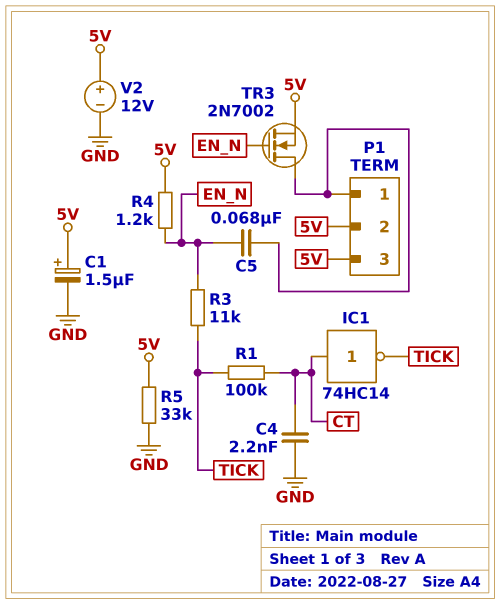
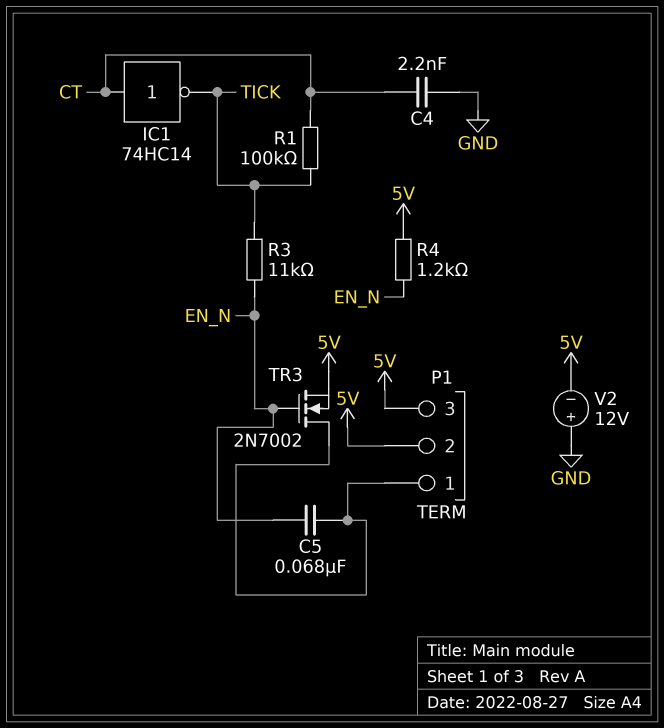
C1: 1.5uF (plus 5V, minus GND) -> none
R5: 33k (5V, GND) -> none
V2: 12V (plus 5V, minus GND) -> 12V (plus GND, minus 5V)

